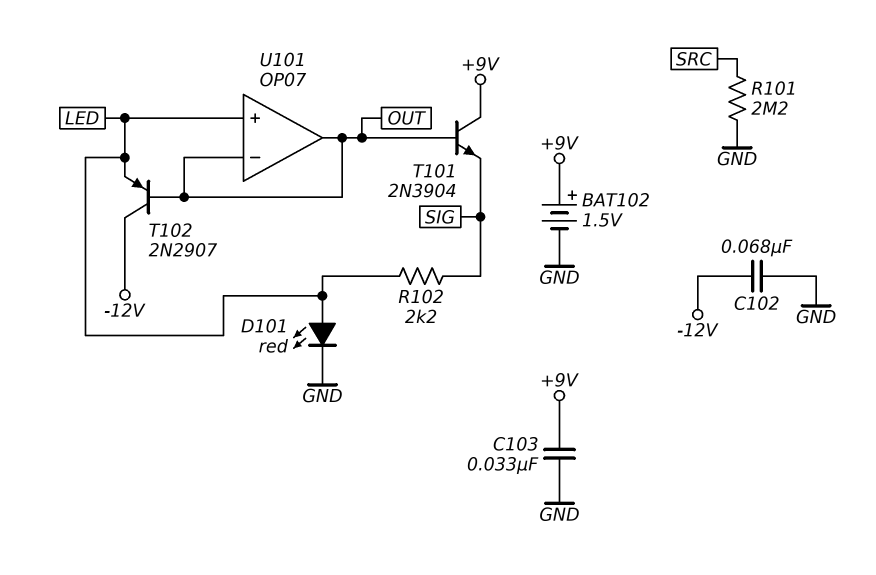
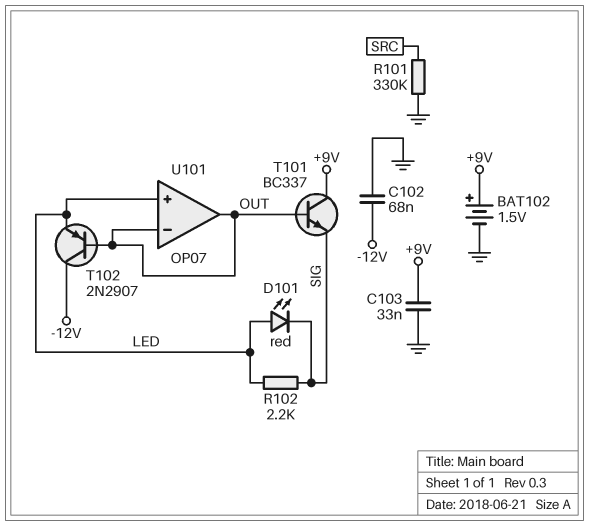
D101: LED red (A LED, K GND) -> LED red (A LED, K SIG)
R101: 2.2M (GND, SRC) -> 330k (GND, SRC)
T101: NPN 2N3904 (B OUT, C +9V, E SIG) -> NPN BC337 (B OUT, C +9V, E SIG)

